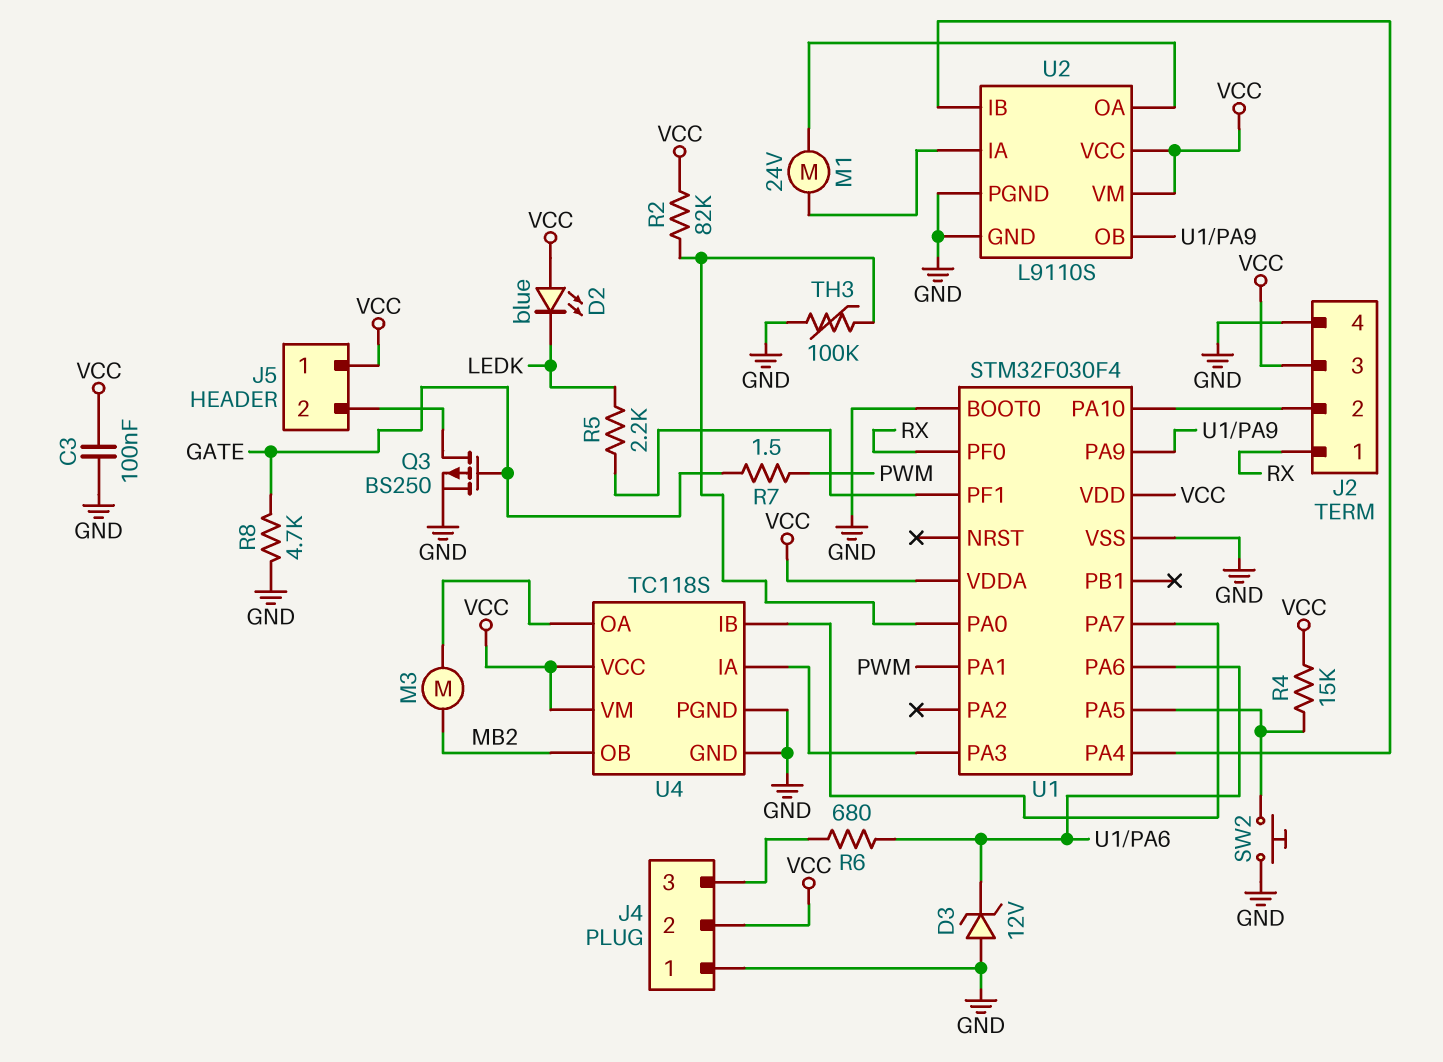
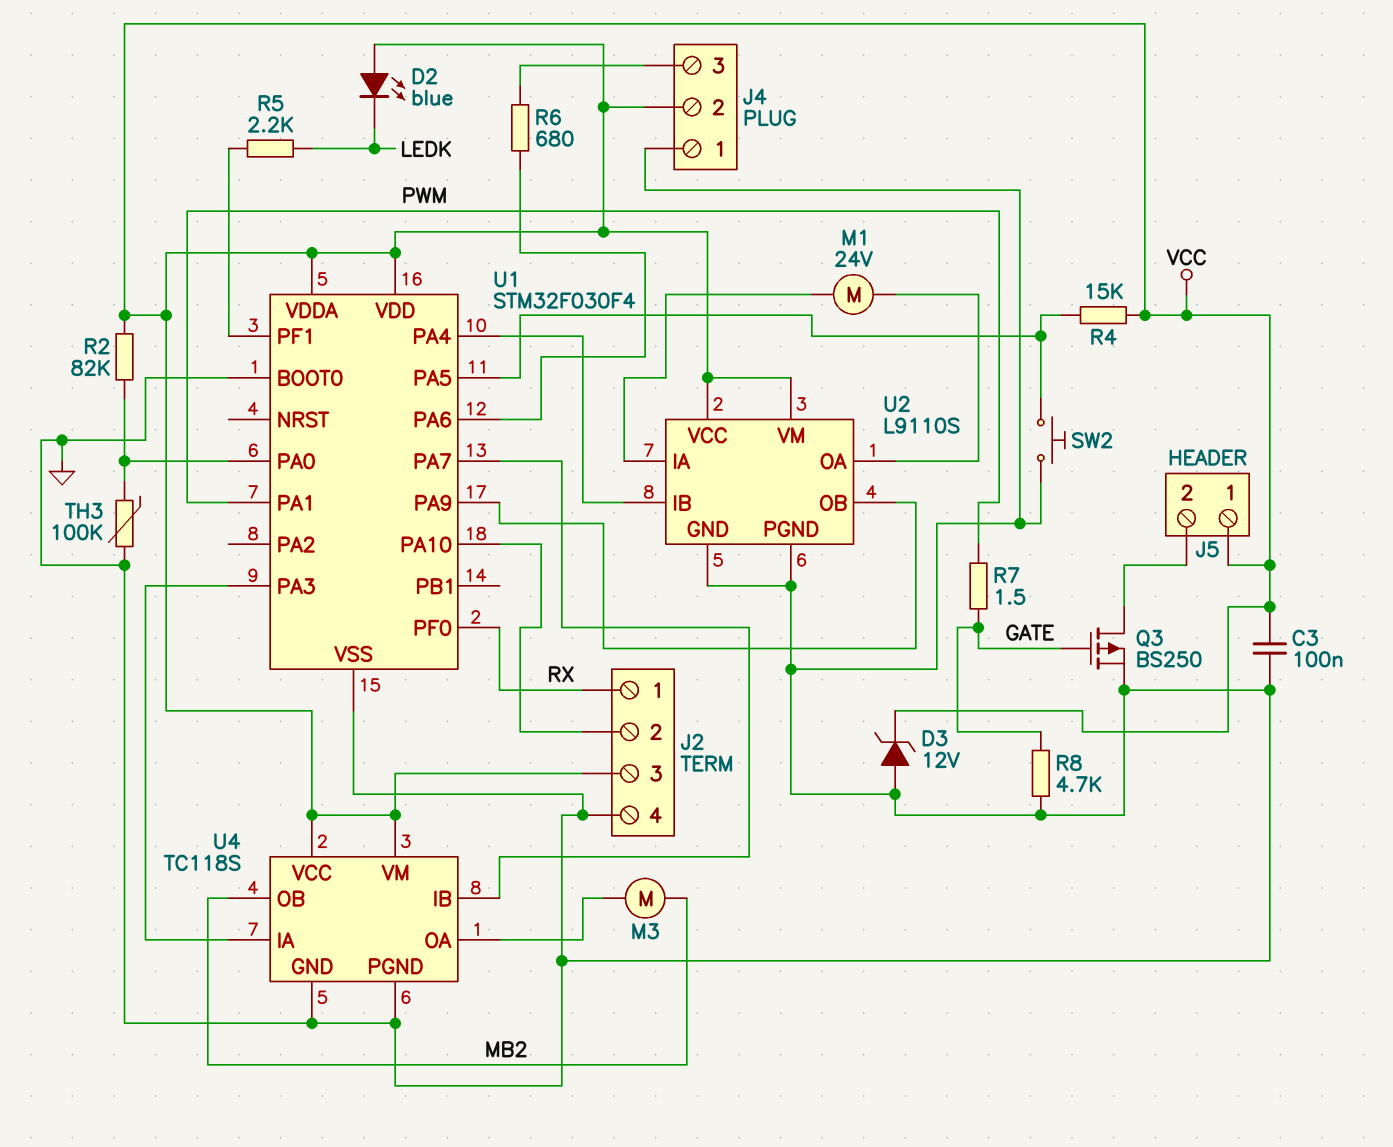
D3: zener 12V (A GND, K U1/PA6) -> zener 12V (A GND, K VCC)

